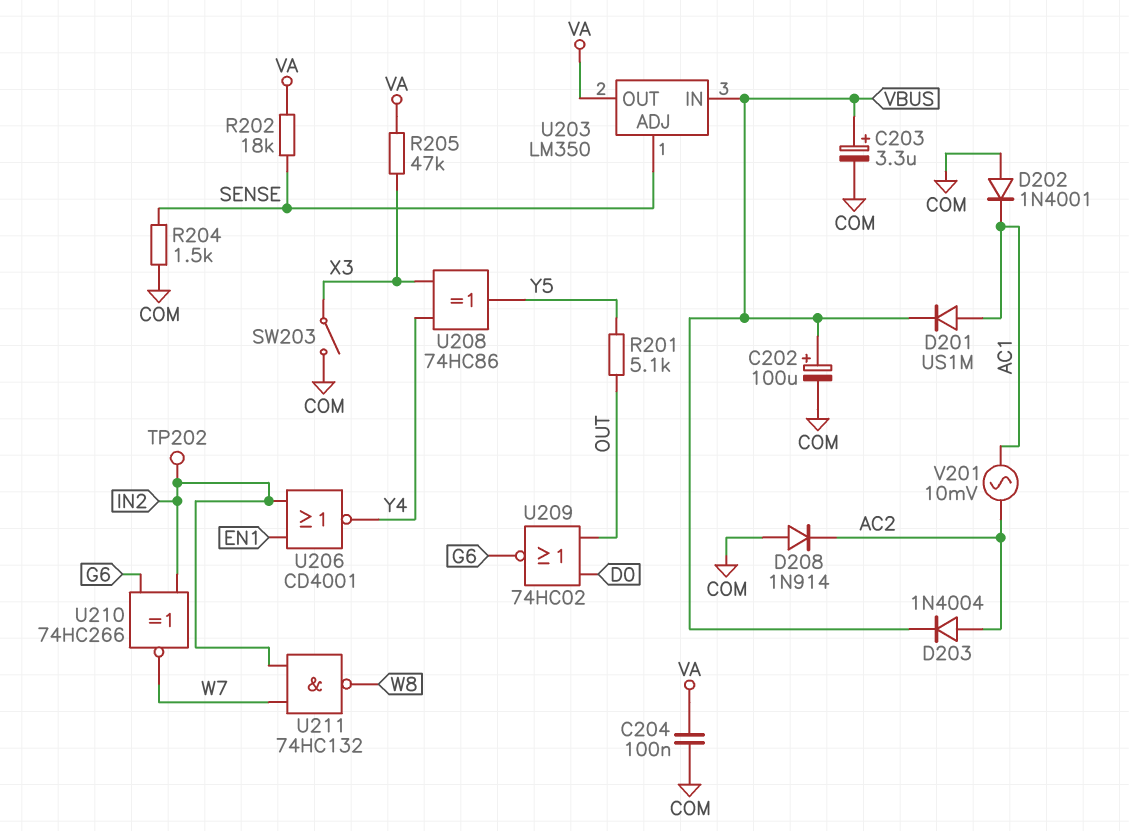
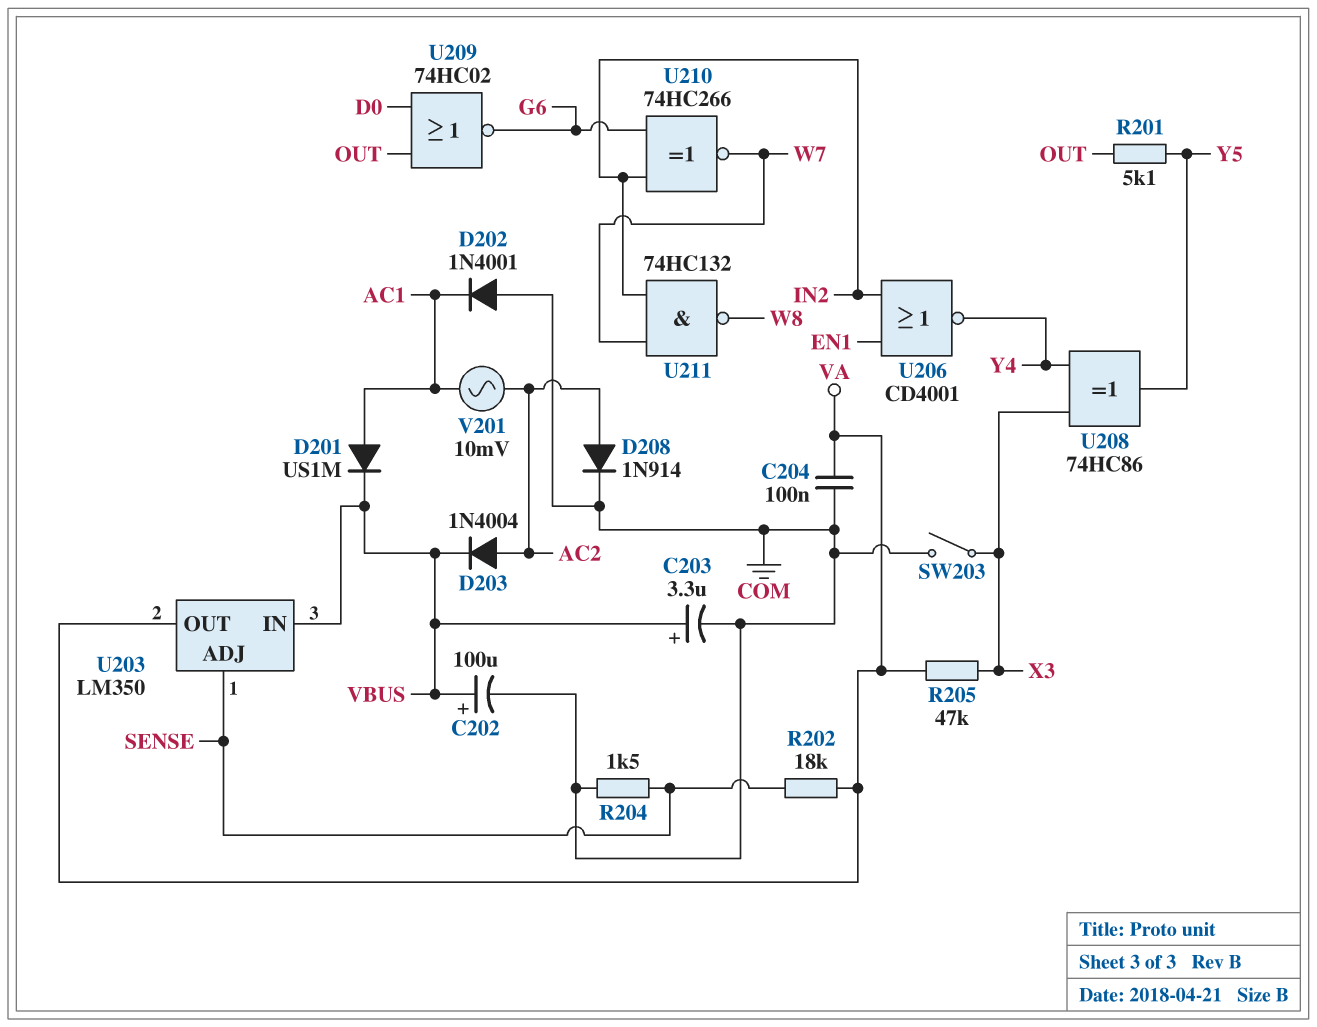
D208: diode 1N914 (A COM, K AC2) -> diode 1N914 (A AC2, K COM)
TP202: test point (IN2) -> none

